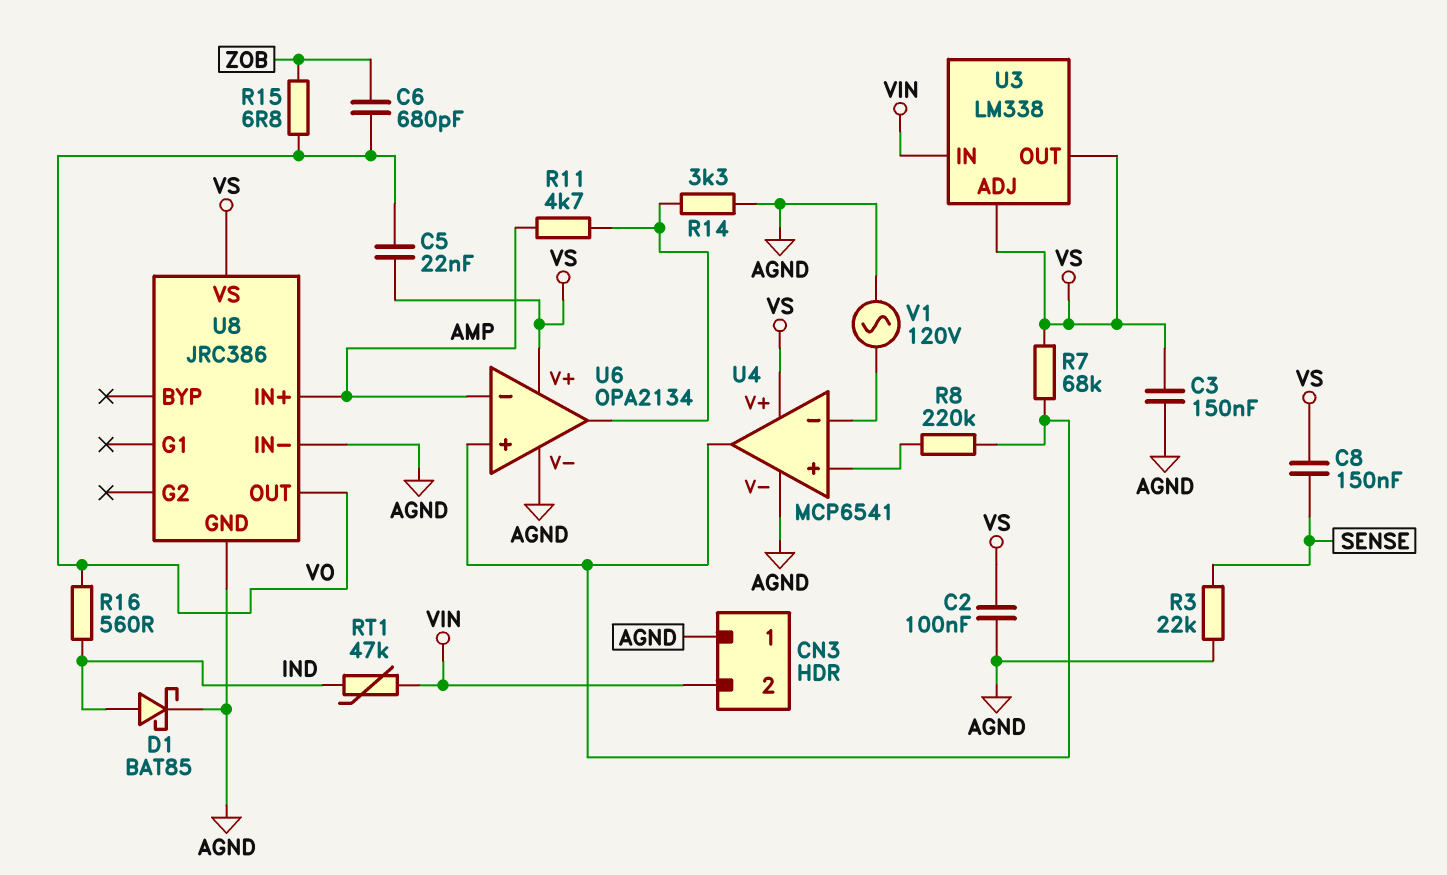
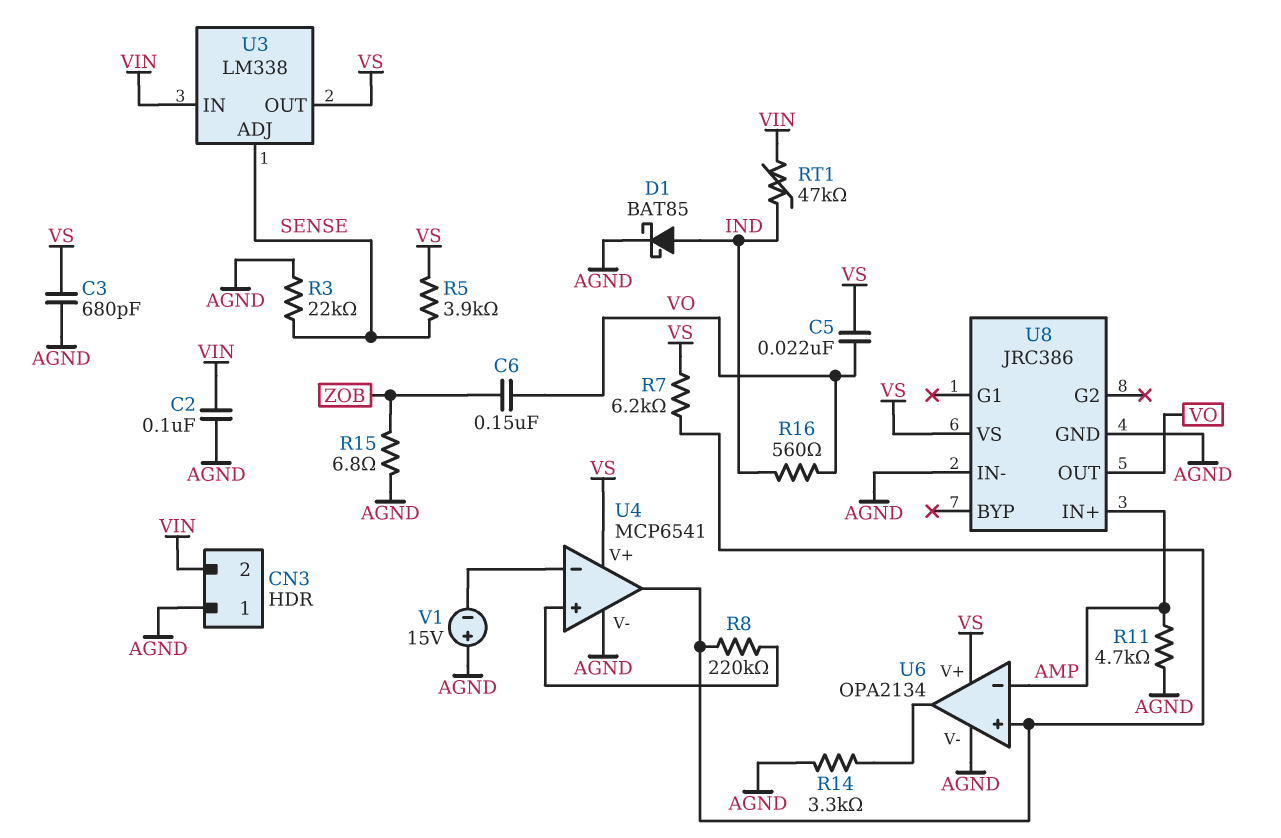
C2: 100nF (AGND, VS) -> 100nF (AGND, VIN)
C3: 150nF (AGND, VS) -> 680pF (AGND, VS)
C6: 680pF (VO, ZOB) -> 150nF (VO, ZOB)
C8: 150nF (SENSE, VS) -> none
R5: none -> 3.9k (SENSE, VS)
R7: 68k (U4/out, VS) -> 6.2k (U4/out, VS)
R11: 4.7k (AMP, U6/out) -> 4.7k (AGND, AMP)
R15: 6.8 (VO, ZOB) -> 6.8 (AGND, ZOB)
U3 pin ADJ: VS -> SENSE
V1: AC 120V (AGND, U4/in-) -> 15V (plus AGND, minus U4/in-)

